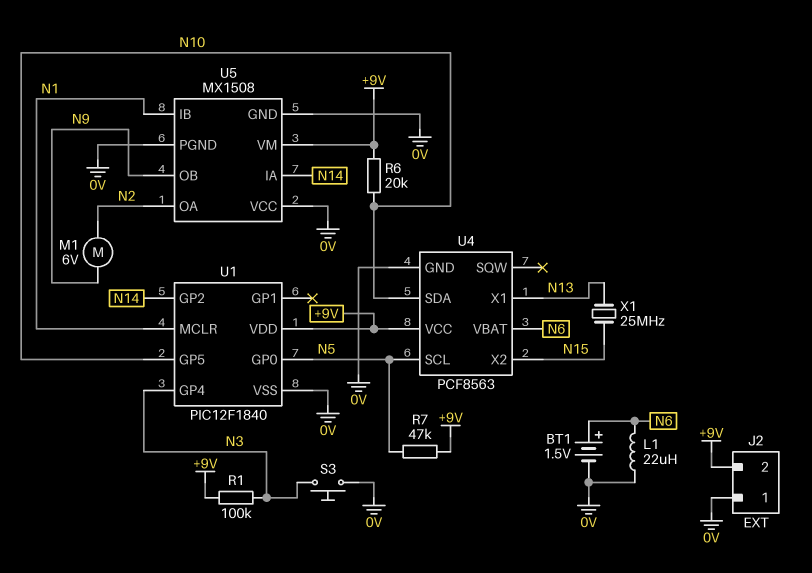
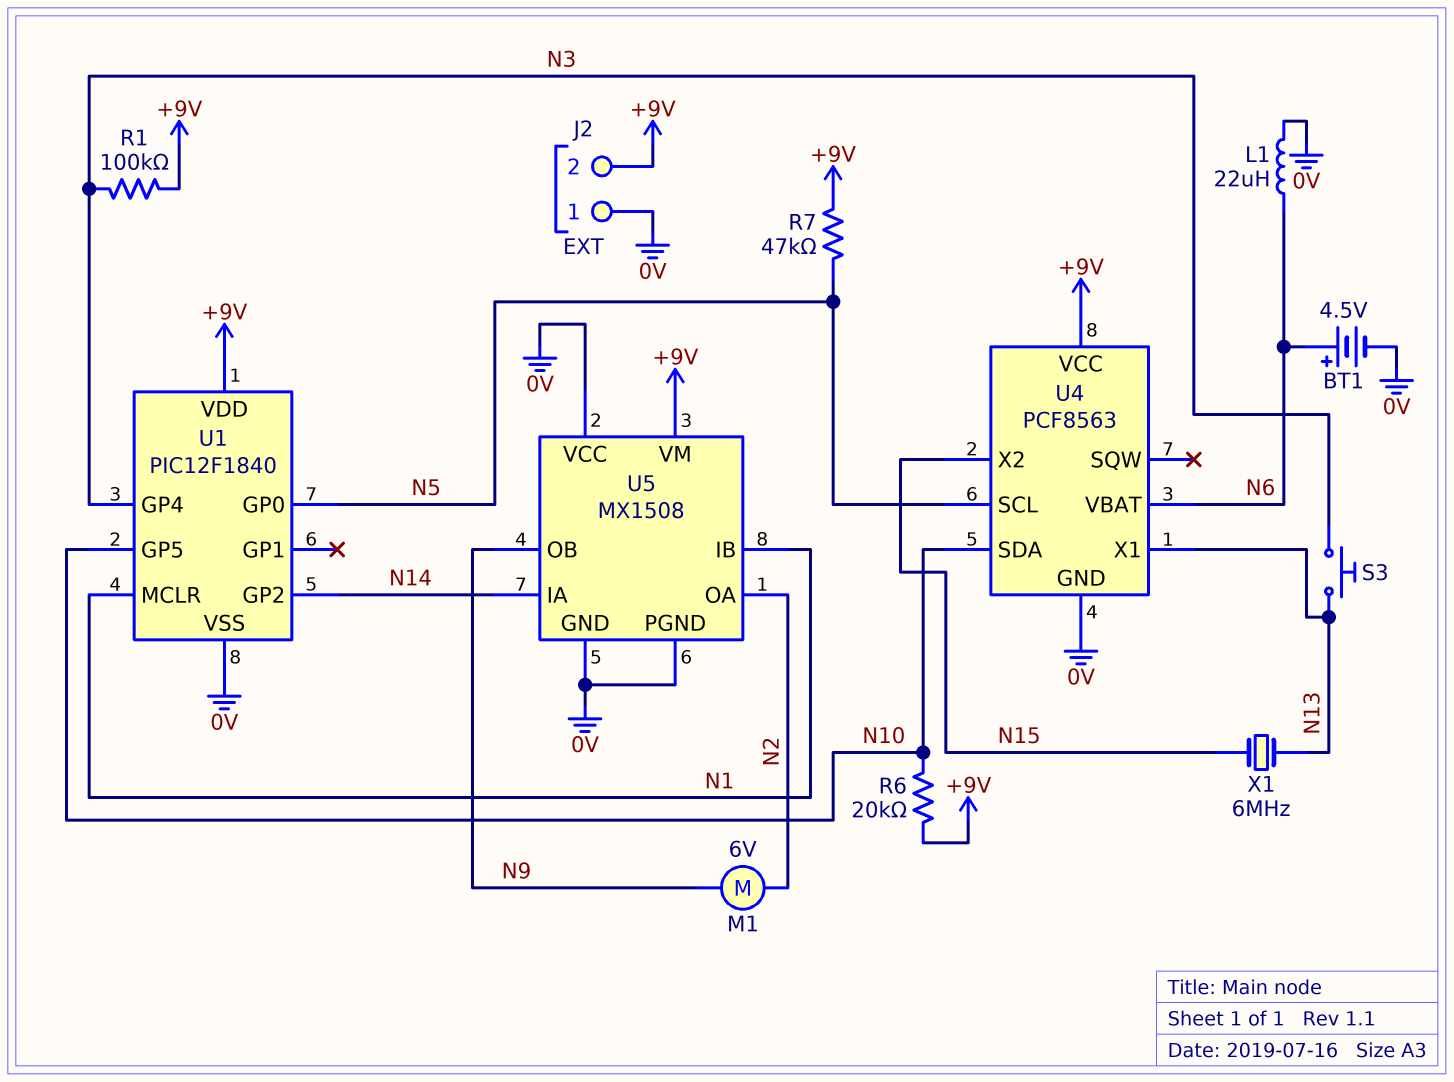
BT1: 1.5V (plus N6, minus 0V) -> 4.5V (plus N6, minus 0V)
S3: button (0V, N3) -> button (N3, N13)
X1: 25MHz (N13, N15) -> 6MHz (N13, N15)

